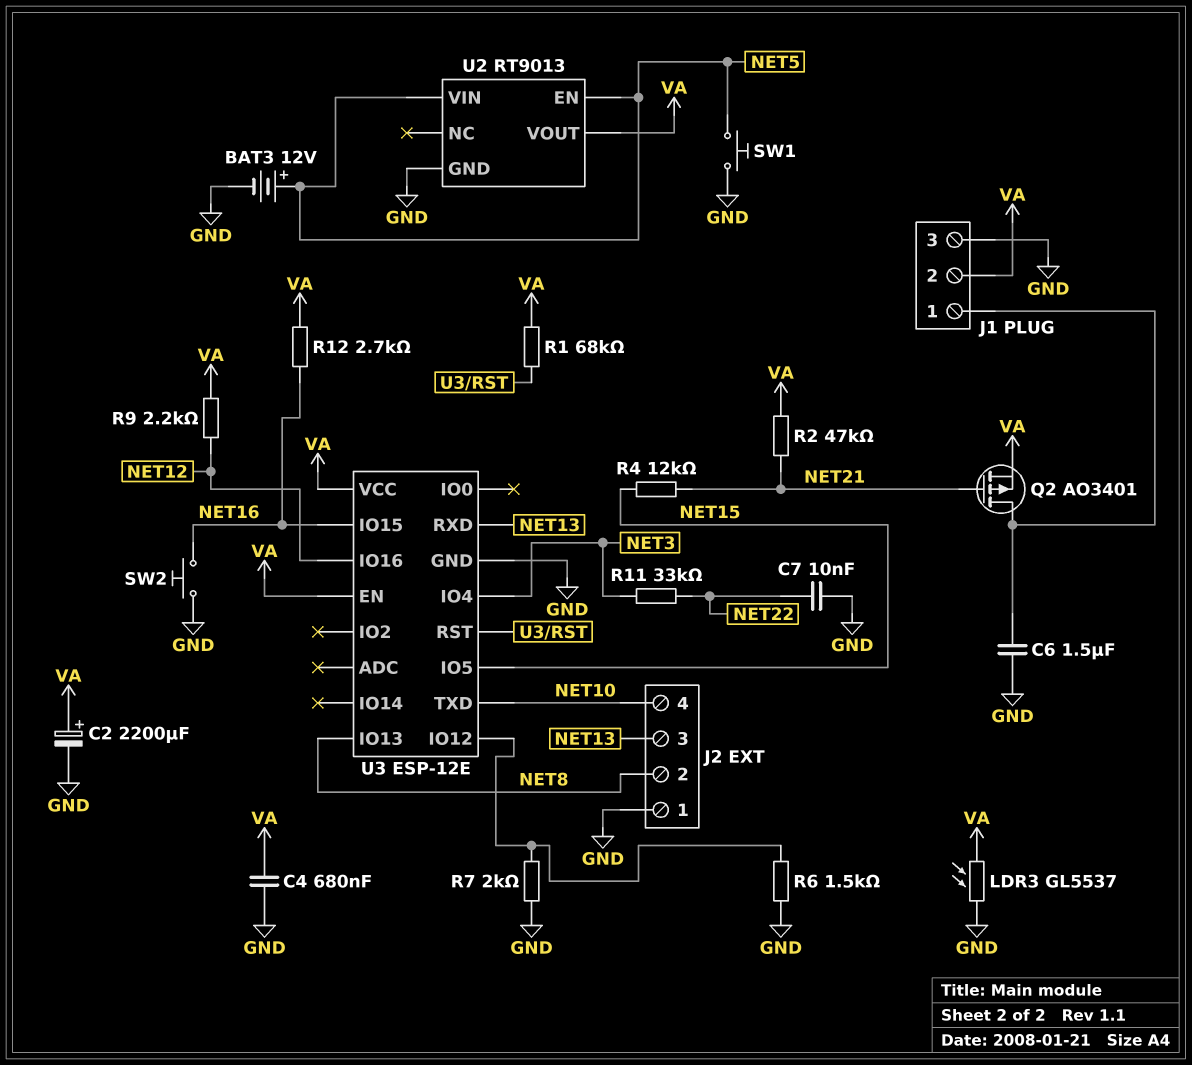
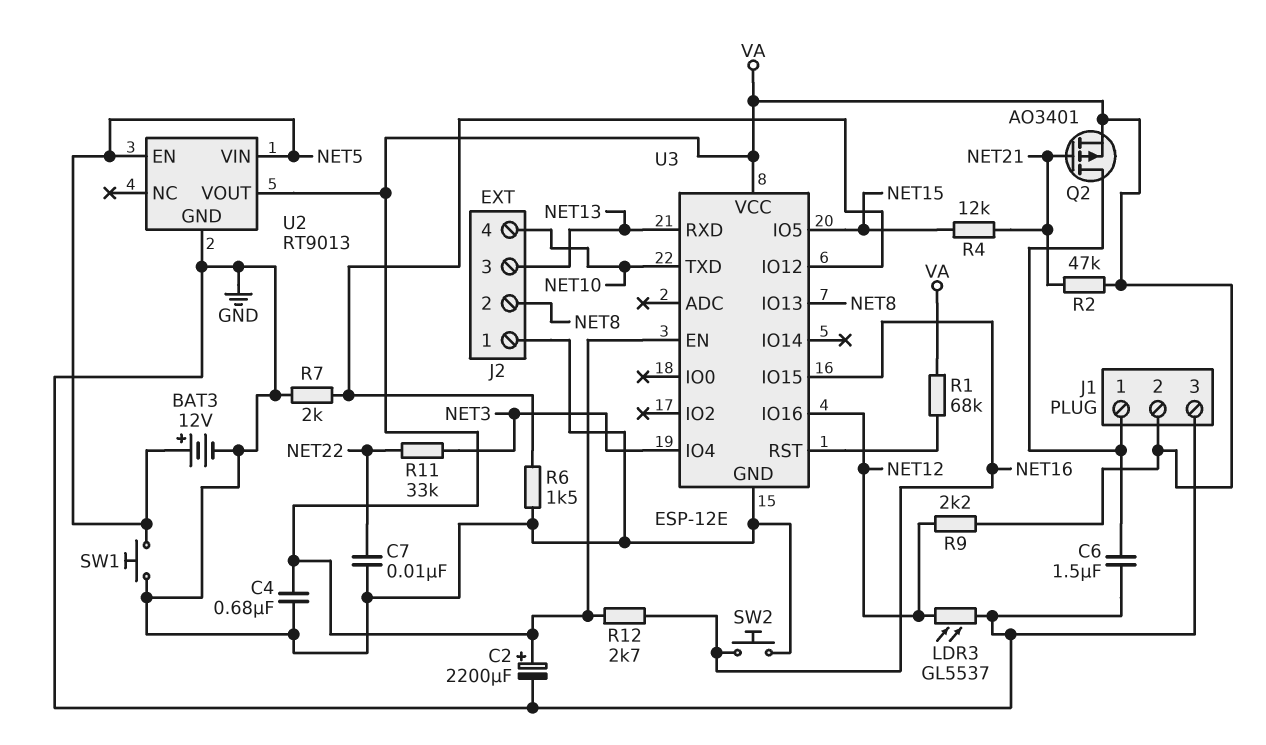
LDR3: GL5537 (GND, VA) -> GL5537 (GND, NET12)

